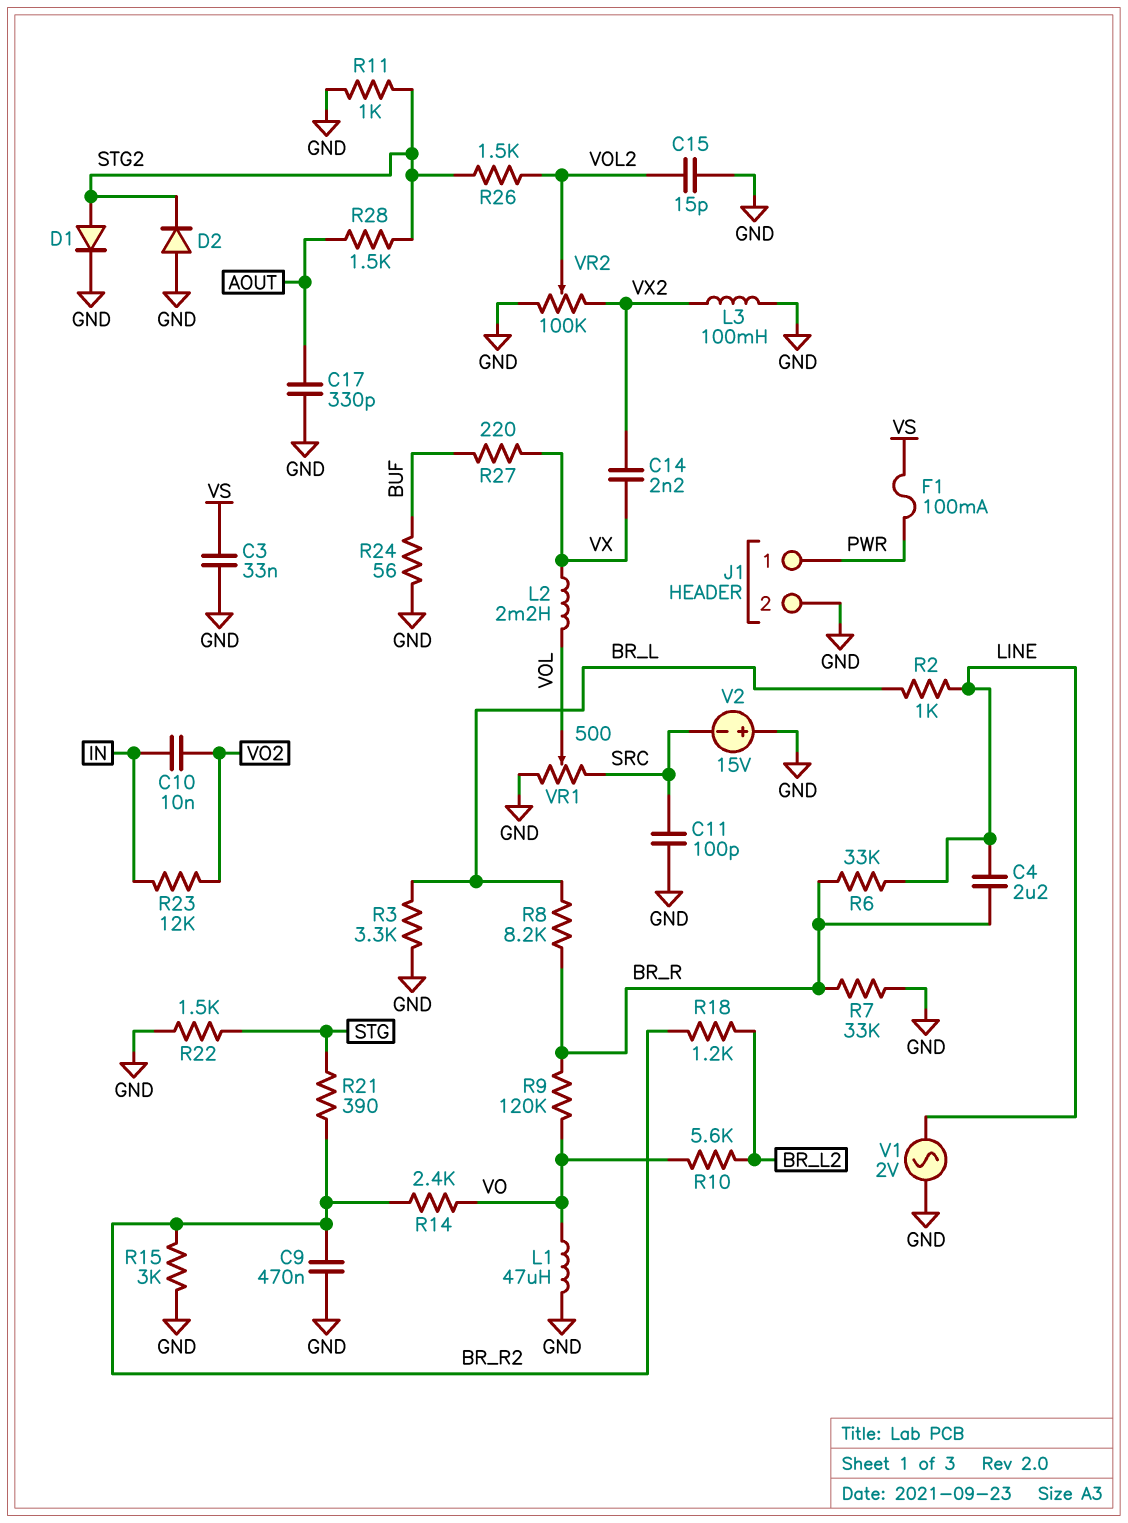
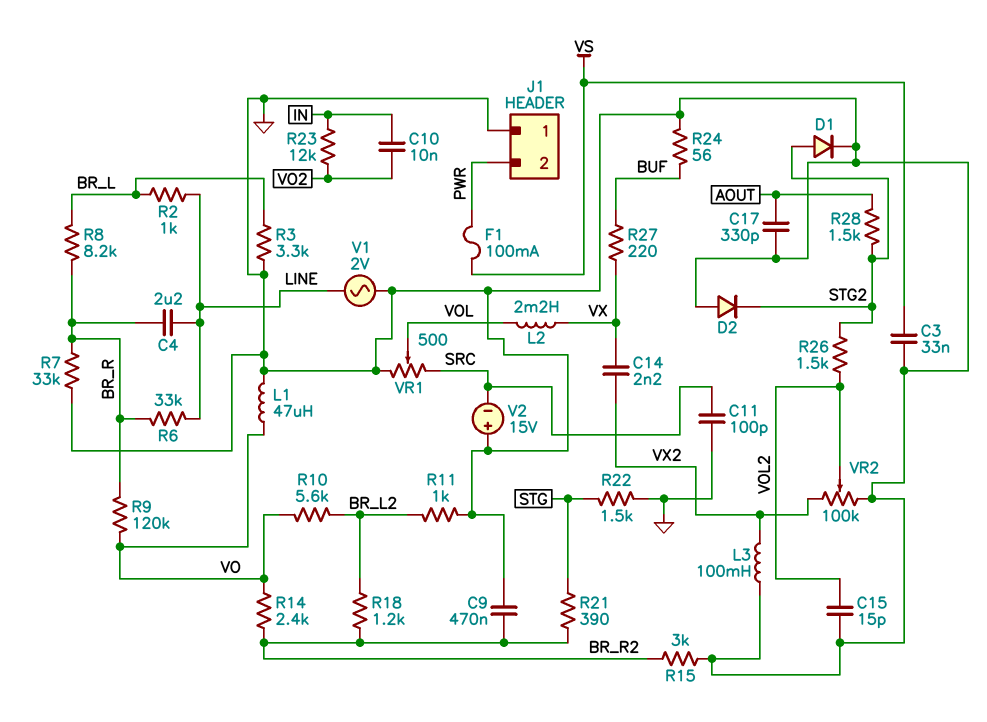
J1 pin 1: PWR -> GND
J1 pin 2: GND -> PWR
R11: 1k (GND, STG2) -> 1k (BR_L2, GND)

